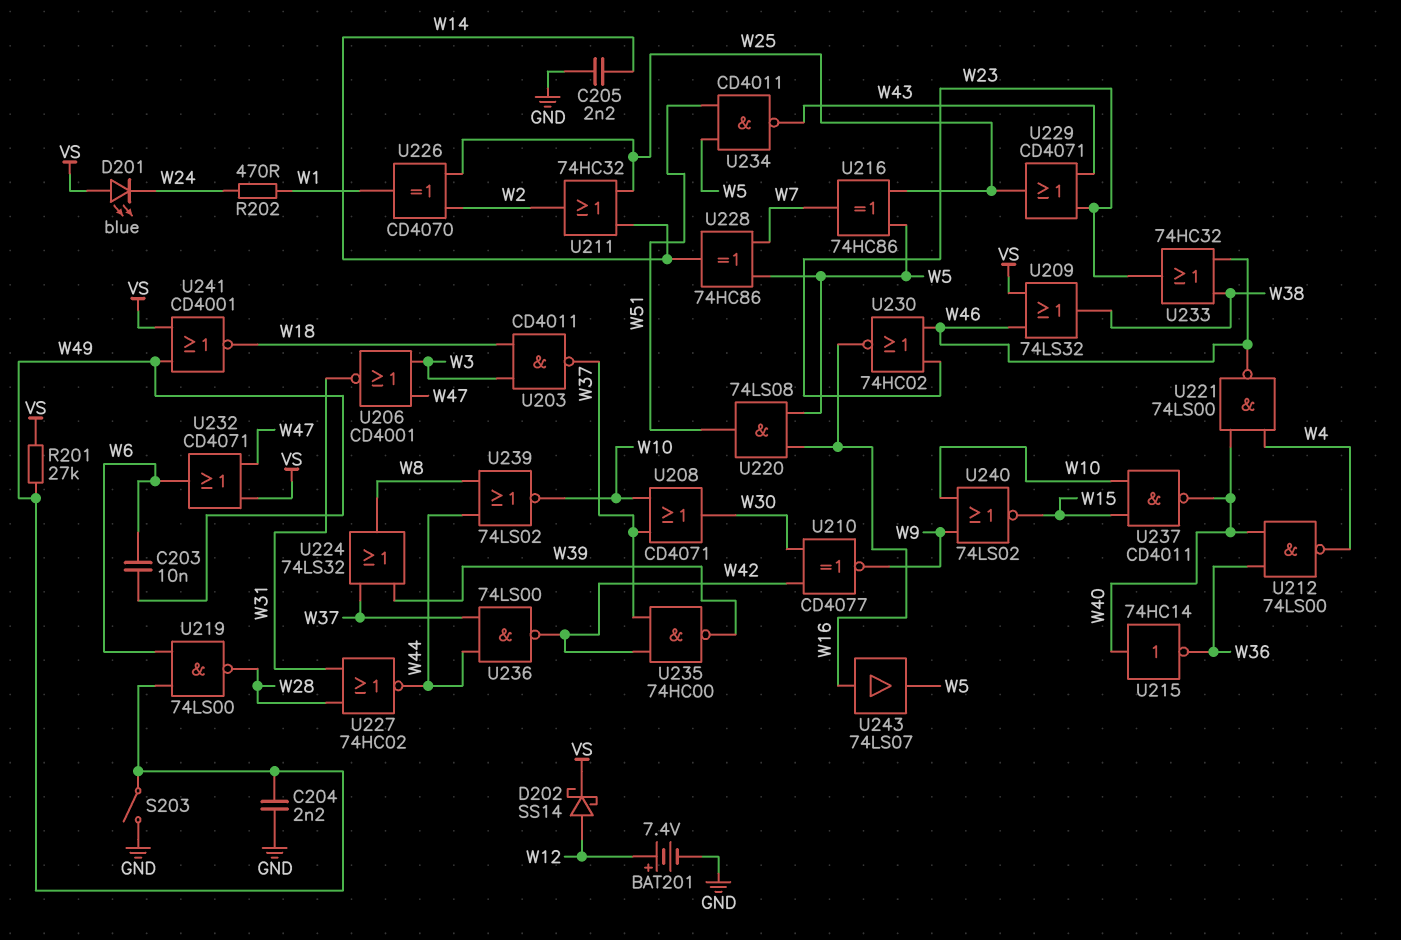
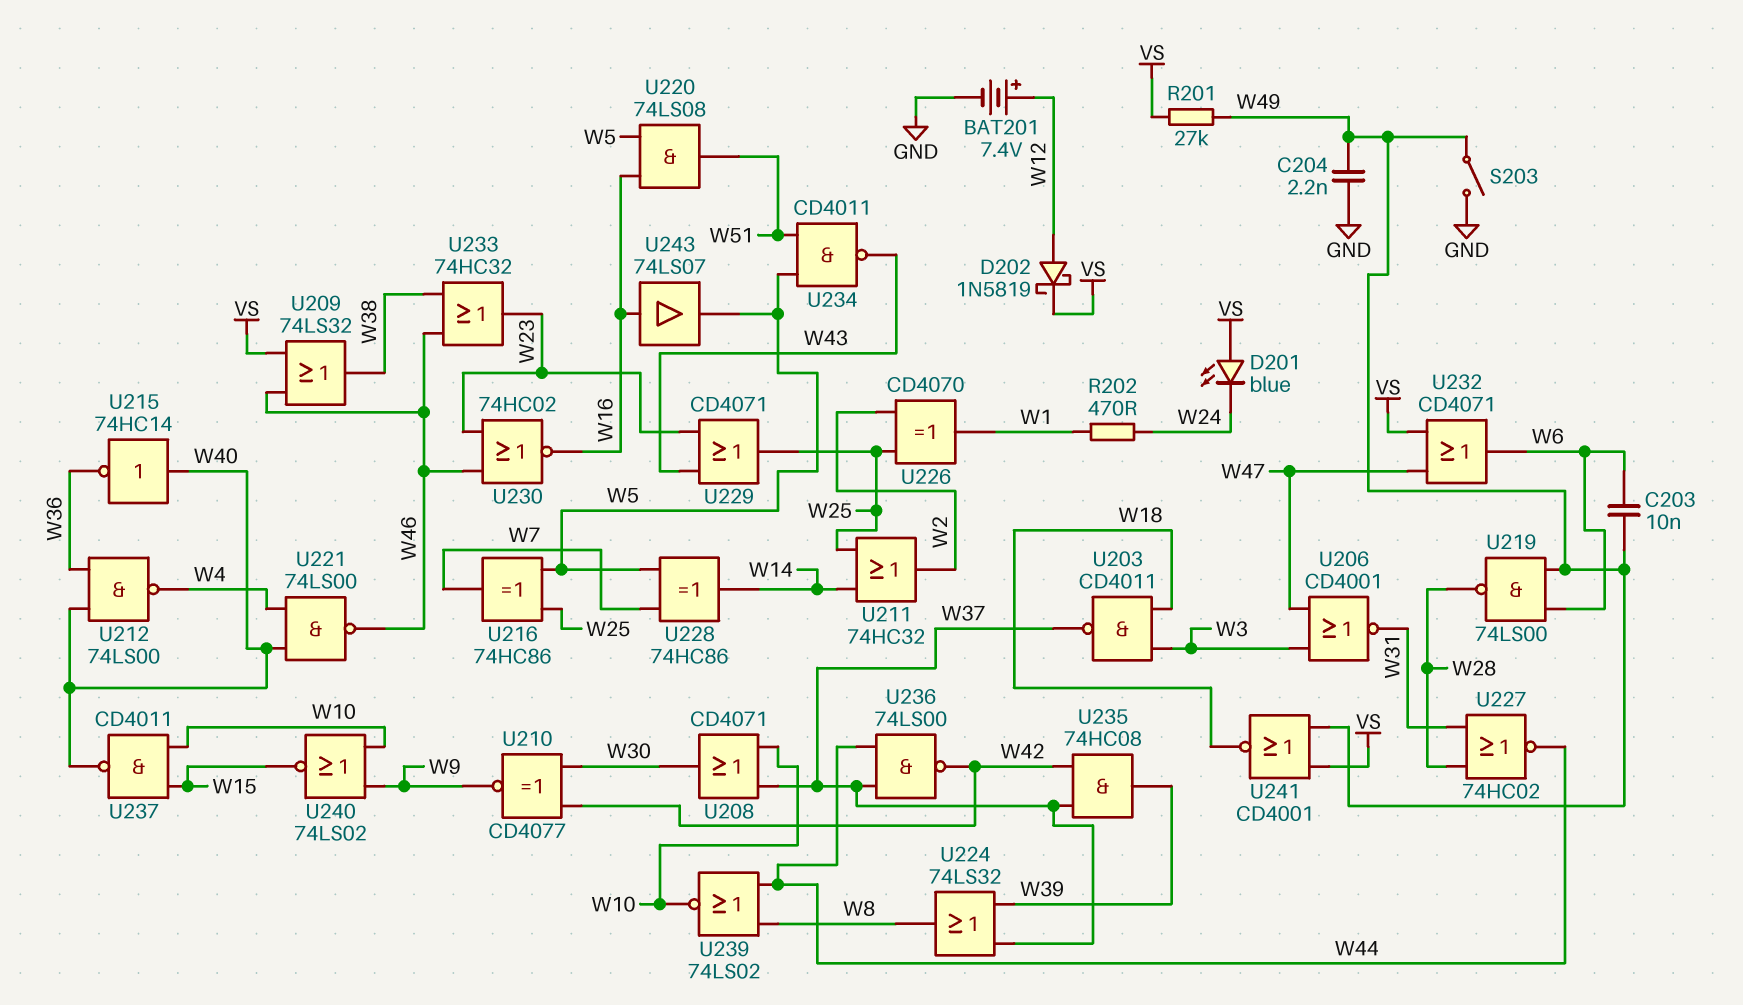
C205: 2.2nF (GND, W14) -> none
D202: schottky SS14 (A W12, K VS) -> schottky 1N5819 (A W12, K VS)
U235: NAND 74HC00 (in W37, in W42, out W39) -> AND 74HC08 (in W37, in W42, out W39)

